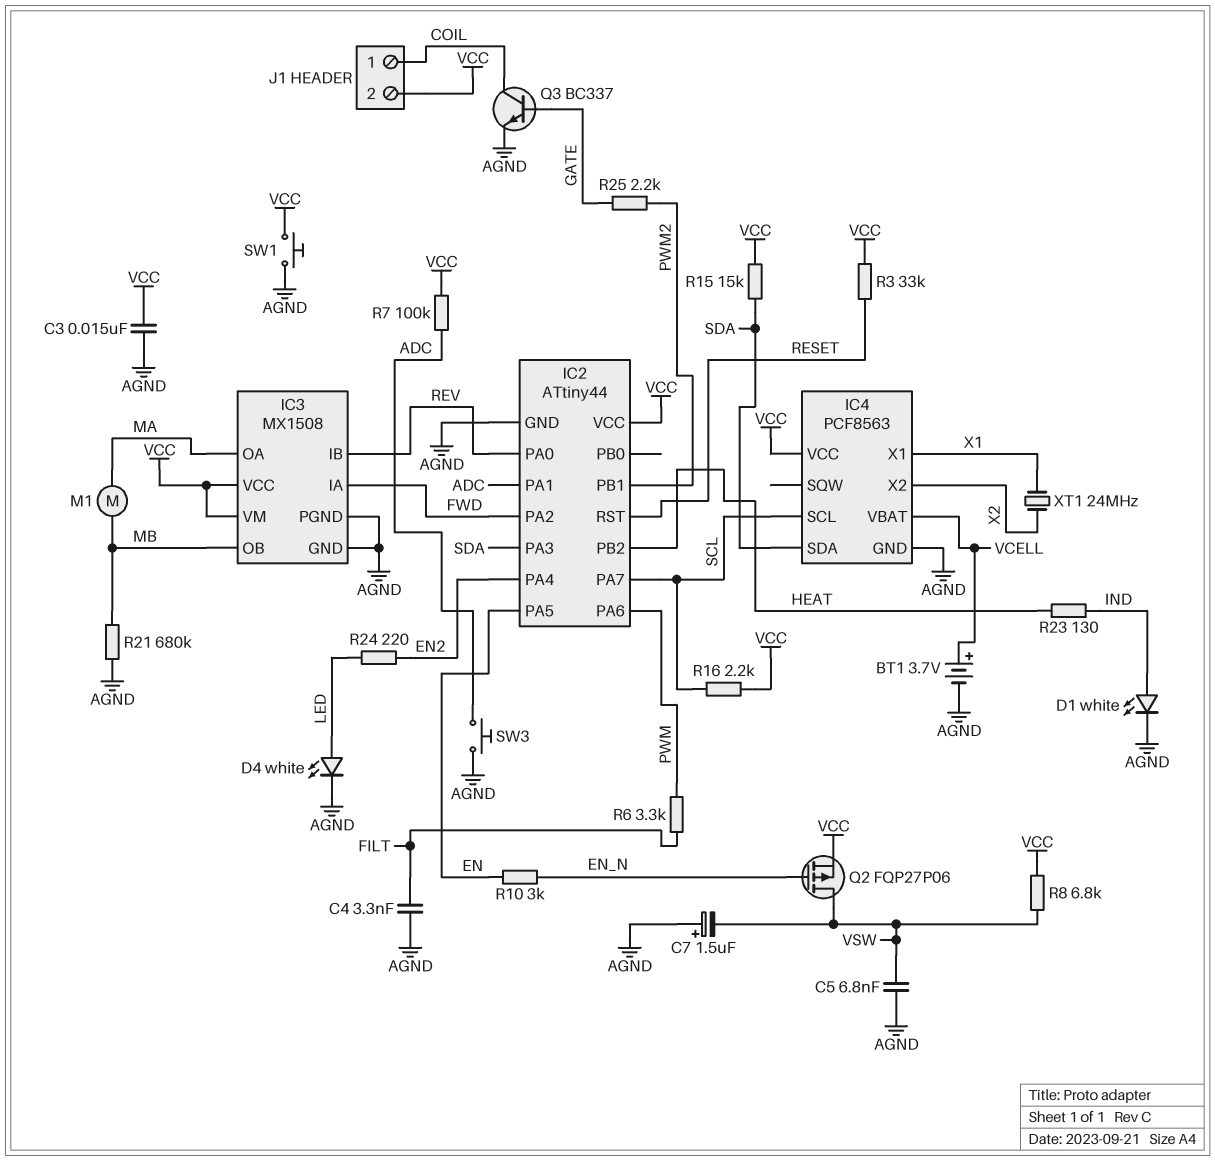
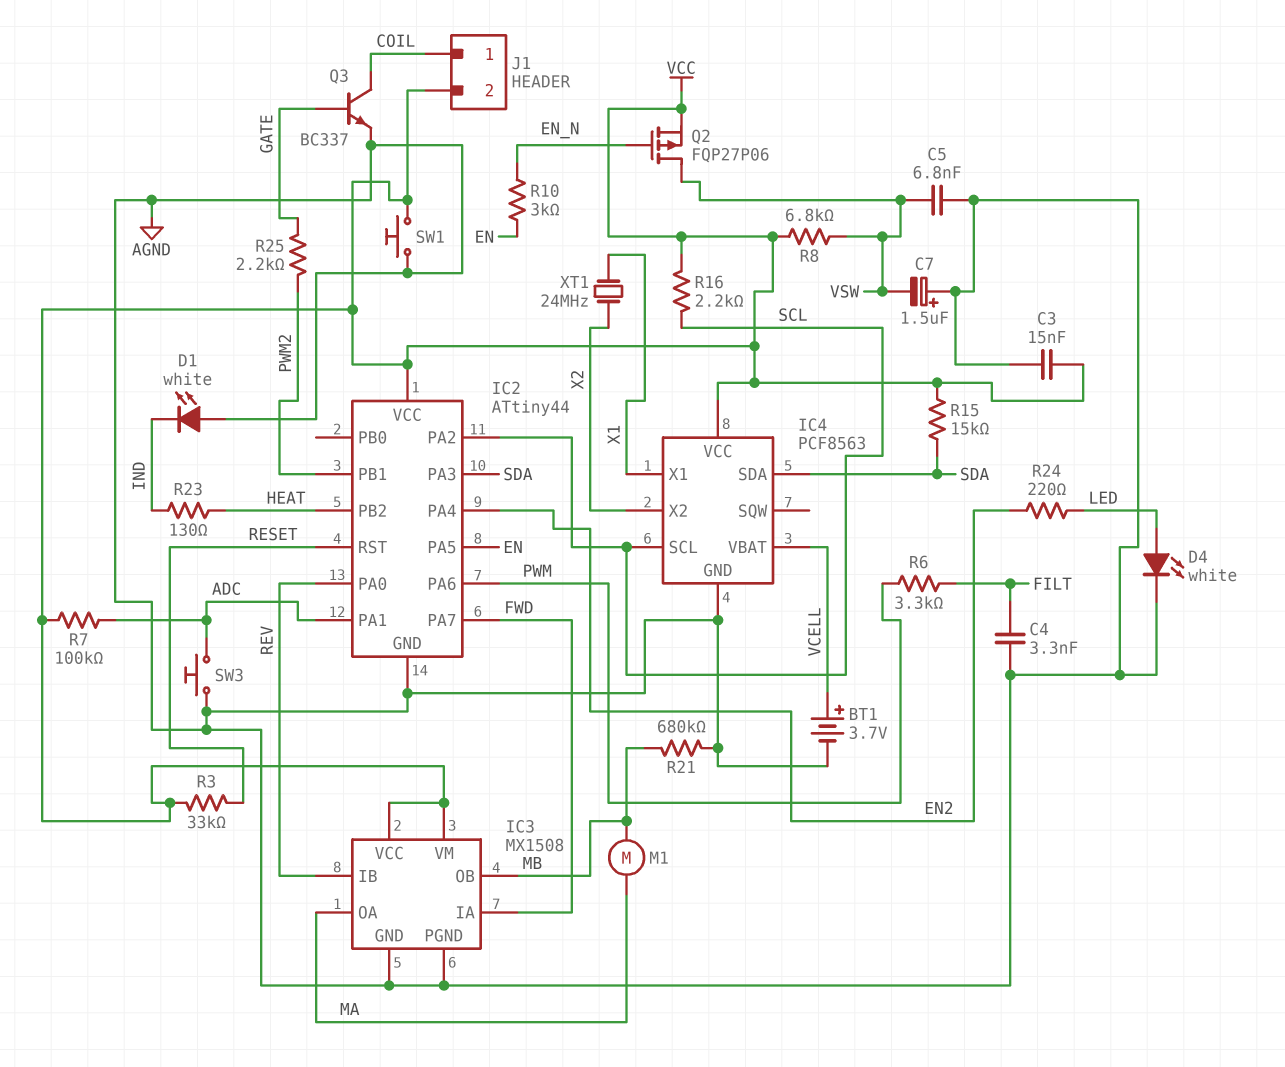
D1: LED white (A IND, K AGND) -> LED white (A AGND, K IND)
IC2 pin PA2: FWD -> SCL
IC2 pin PA7: SCL -> FWD

